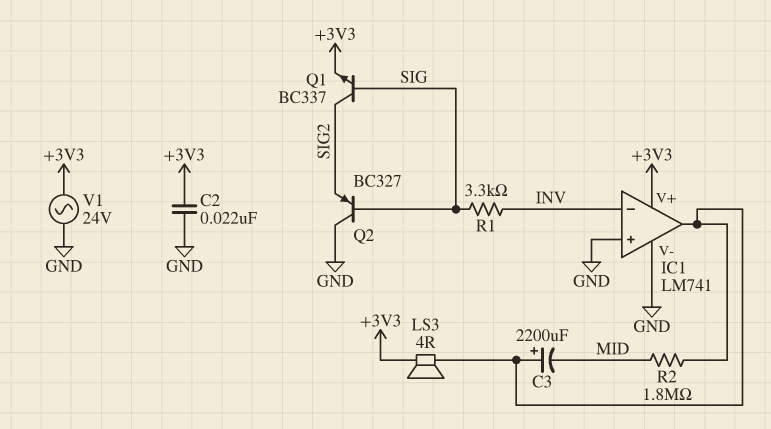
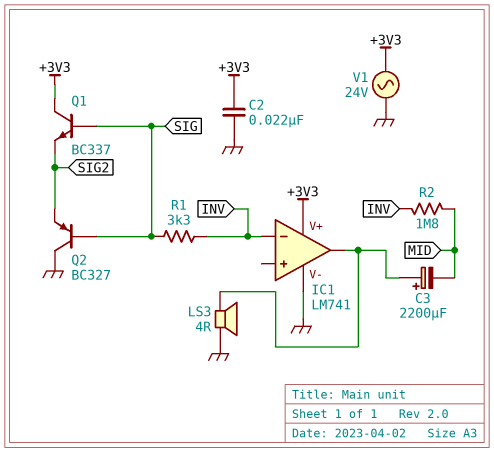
IC1 pin in+: GND -> none
LS3: speaker 4R (+3V3, IC1/out) -> speaker 4R (GND, IC1/out)
Q1: NPN BC337 (B SIG, C SIG2, E +3V3) -> NPN BC337 (B SIG, C +3V3, E SIG2)
R2: 1.8M (IC1/out, MID) -> 1.8M (INV, MID)

